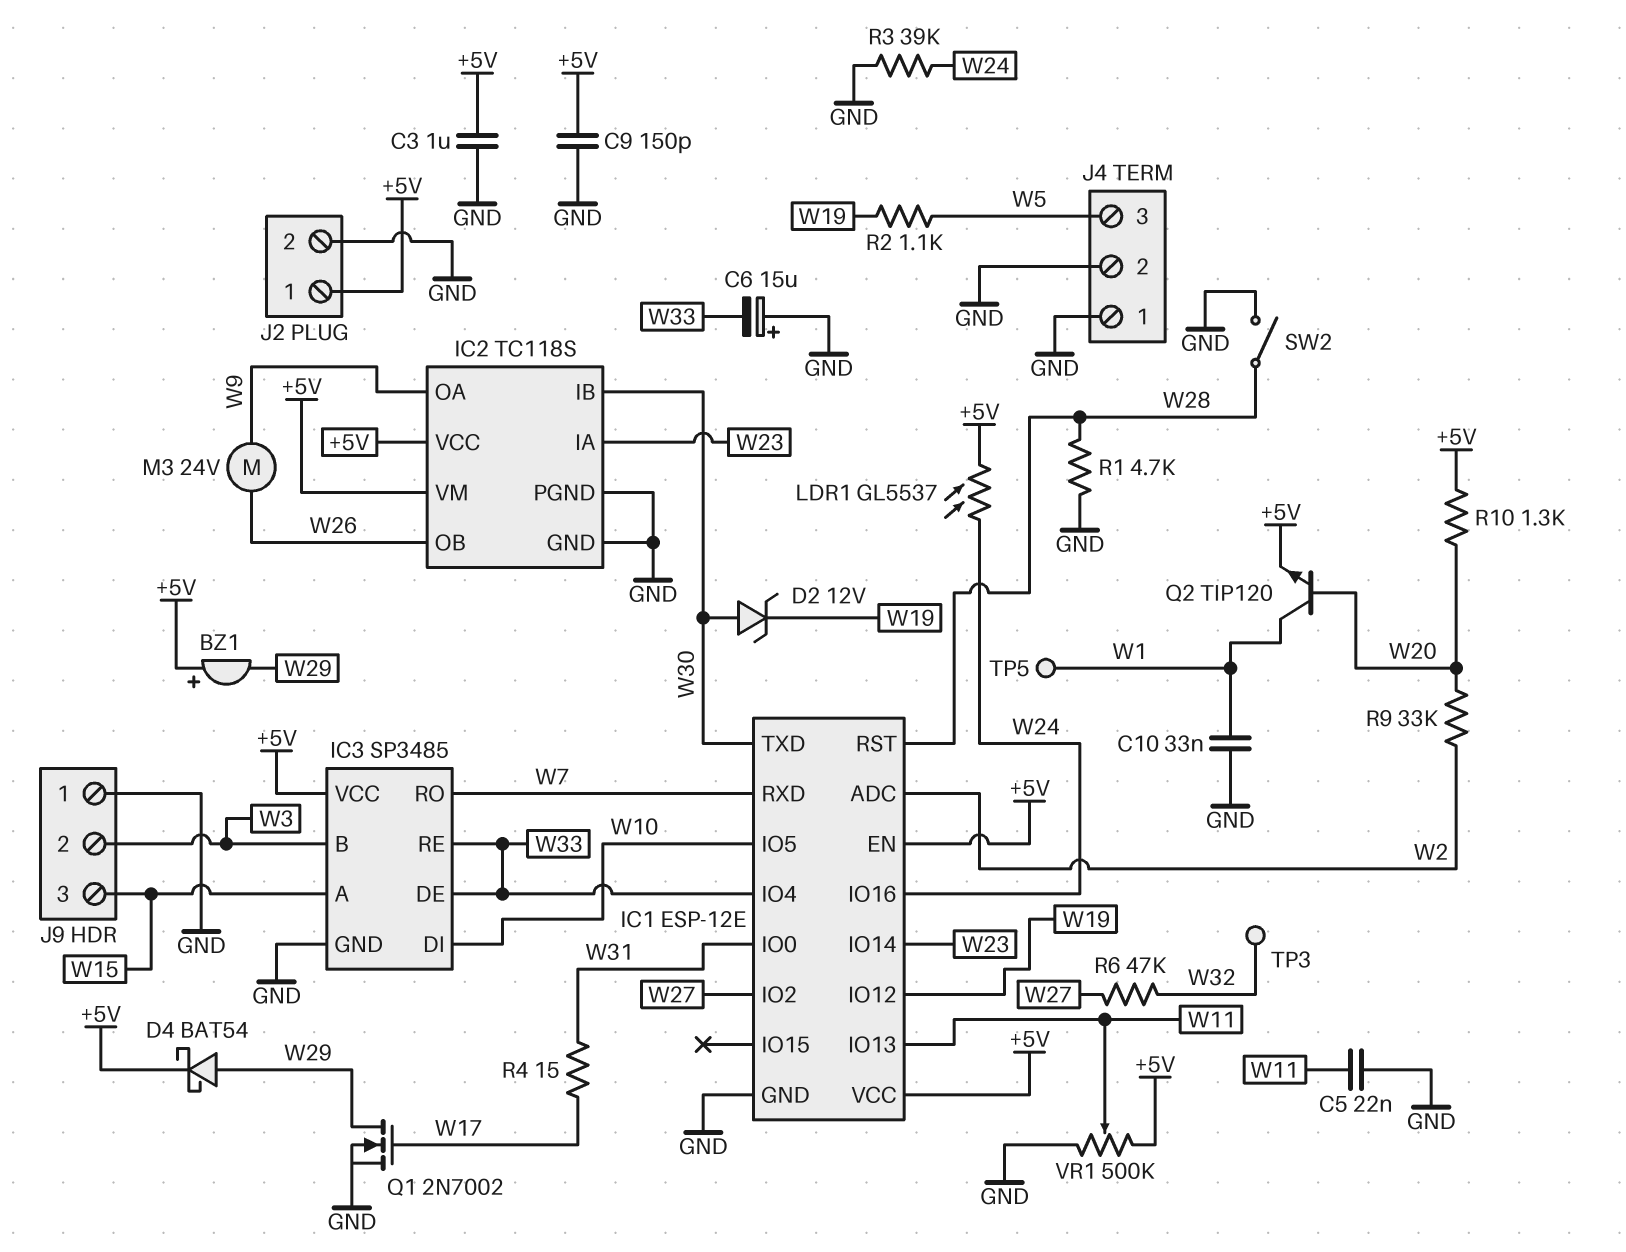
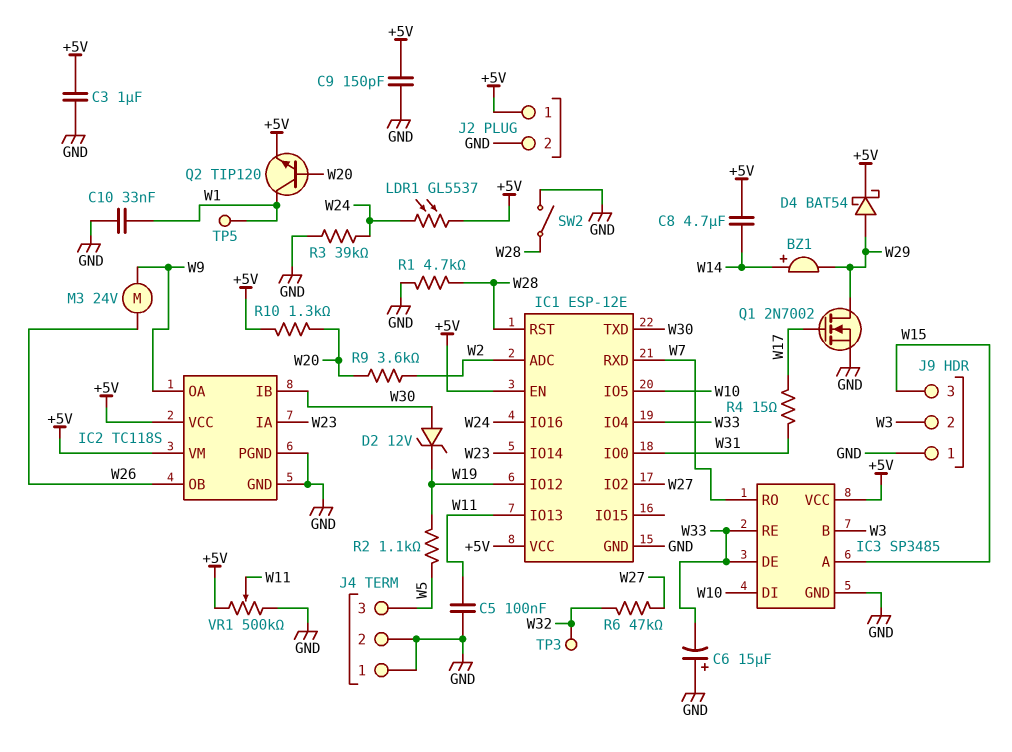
BZ1: buzzer (plus +5V, minus W29) -> buzzer (plus W14, minus W29)
C5: 22nF (GND, W11) -> 100nF (GND, W11)
C8: none -> 4.7uF (+5V, W14)
R9: 33k (W2, W20) -> 3.6k (W2, W20)

